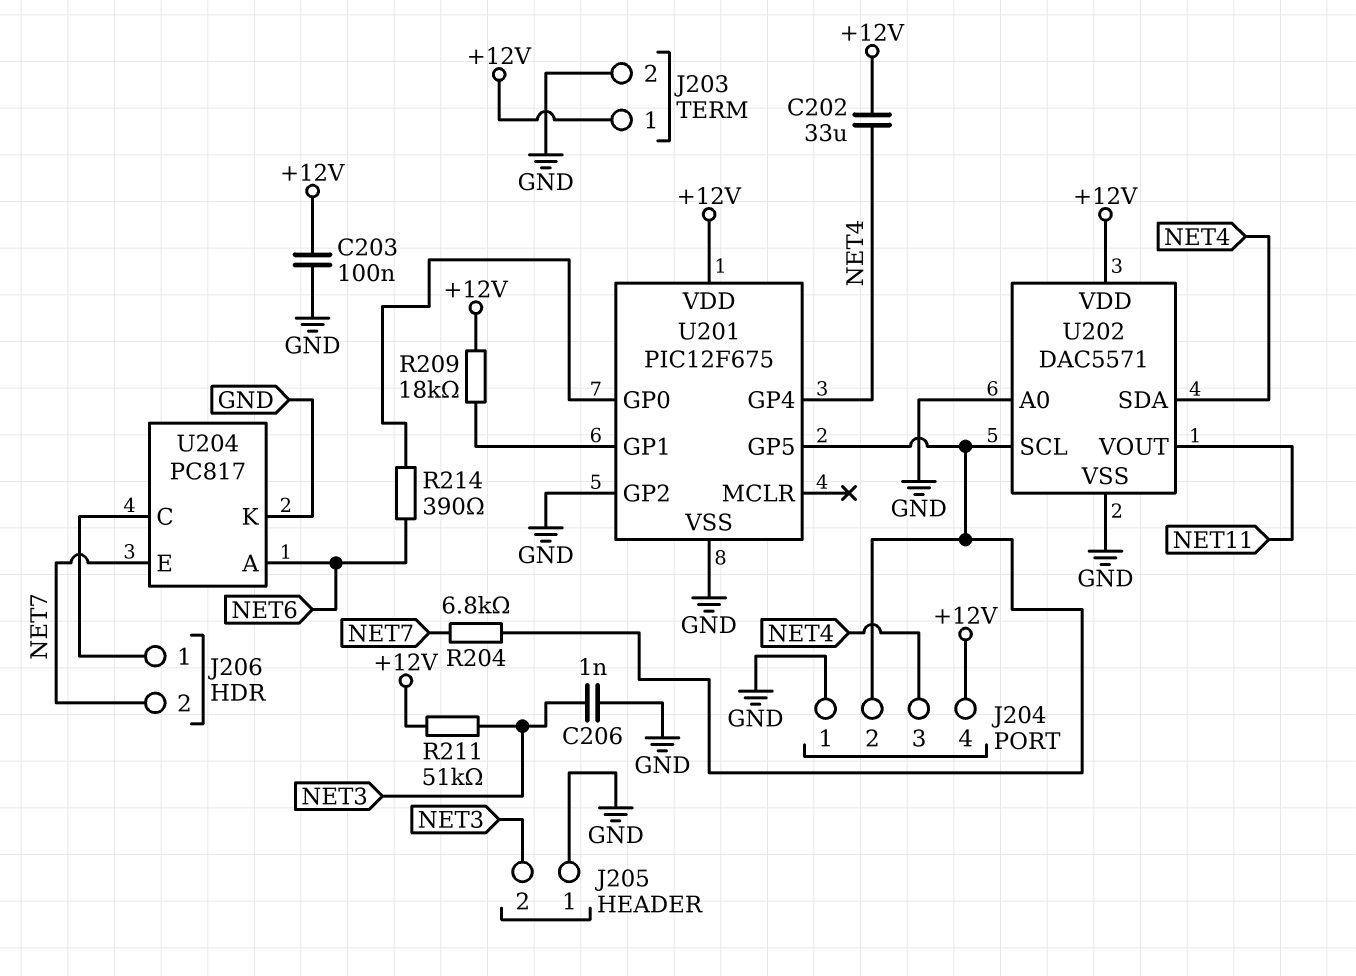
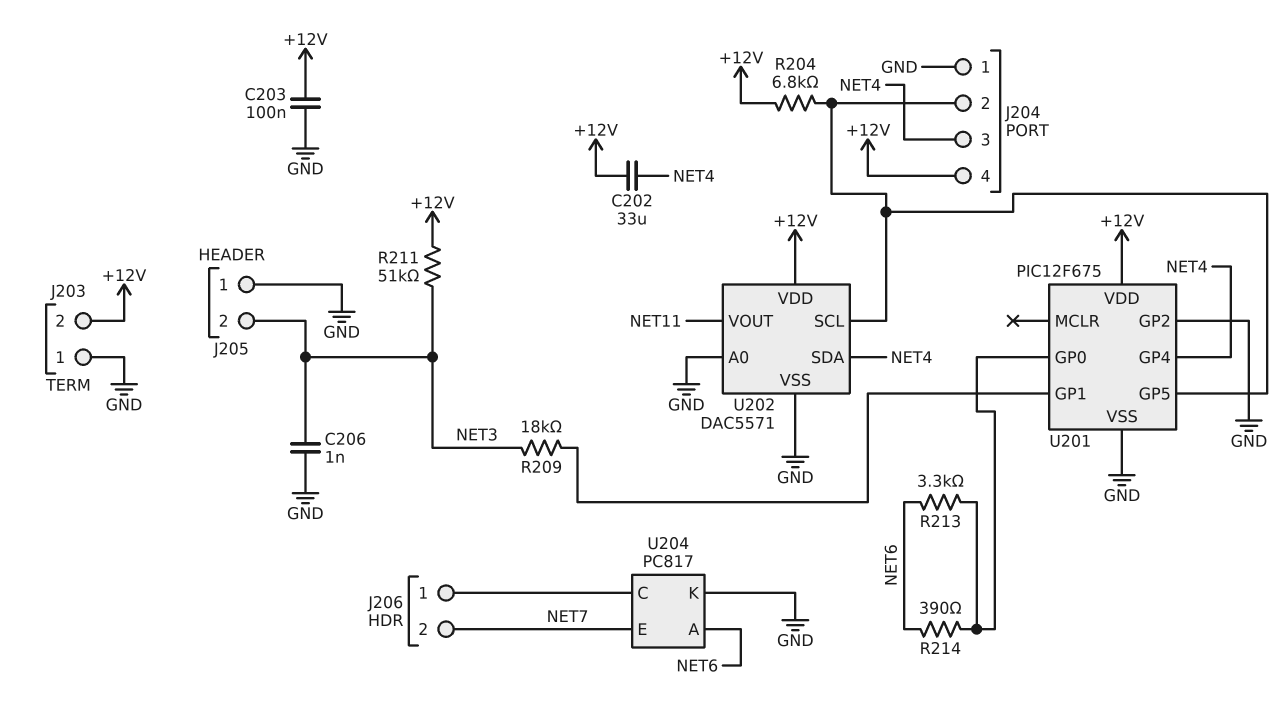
J203 pin 1: +12V -> GND
J203 pin 2: GND -> +12V
R204: 6.8k (J204/2, NET7) -> 6.8k (+12V, J204/2)
R209: 18k (+12V, U201/GP1) -> 18k (NET3, U201/GP1)
R213: none -> 3.3k (NET6, U201/GP0)

